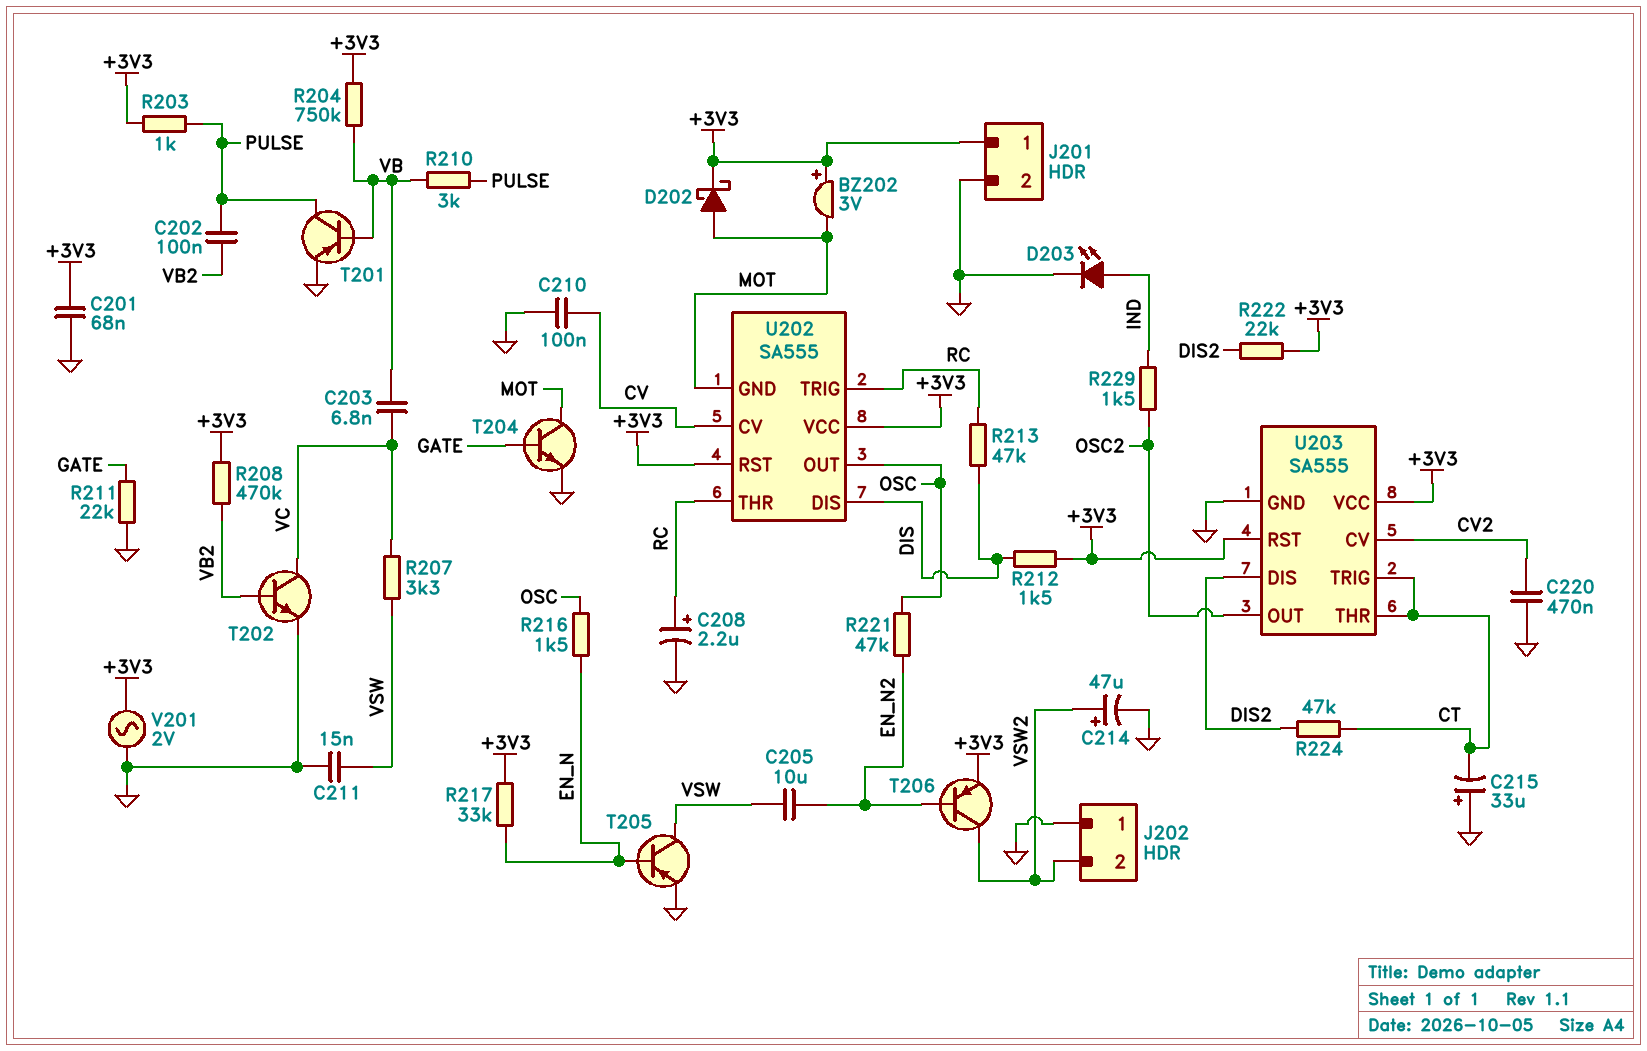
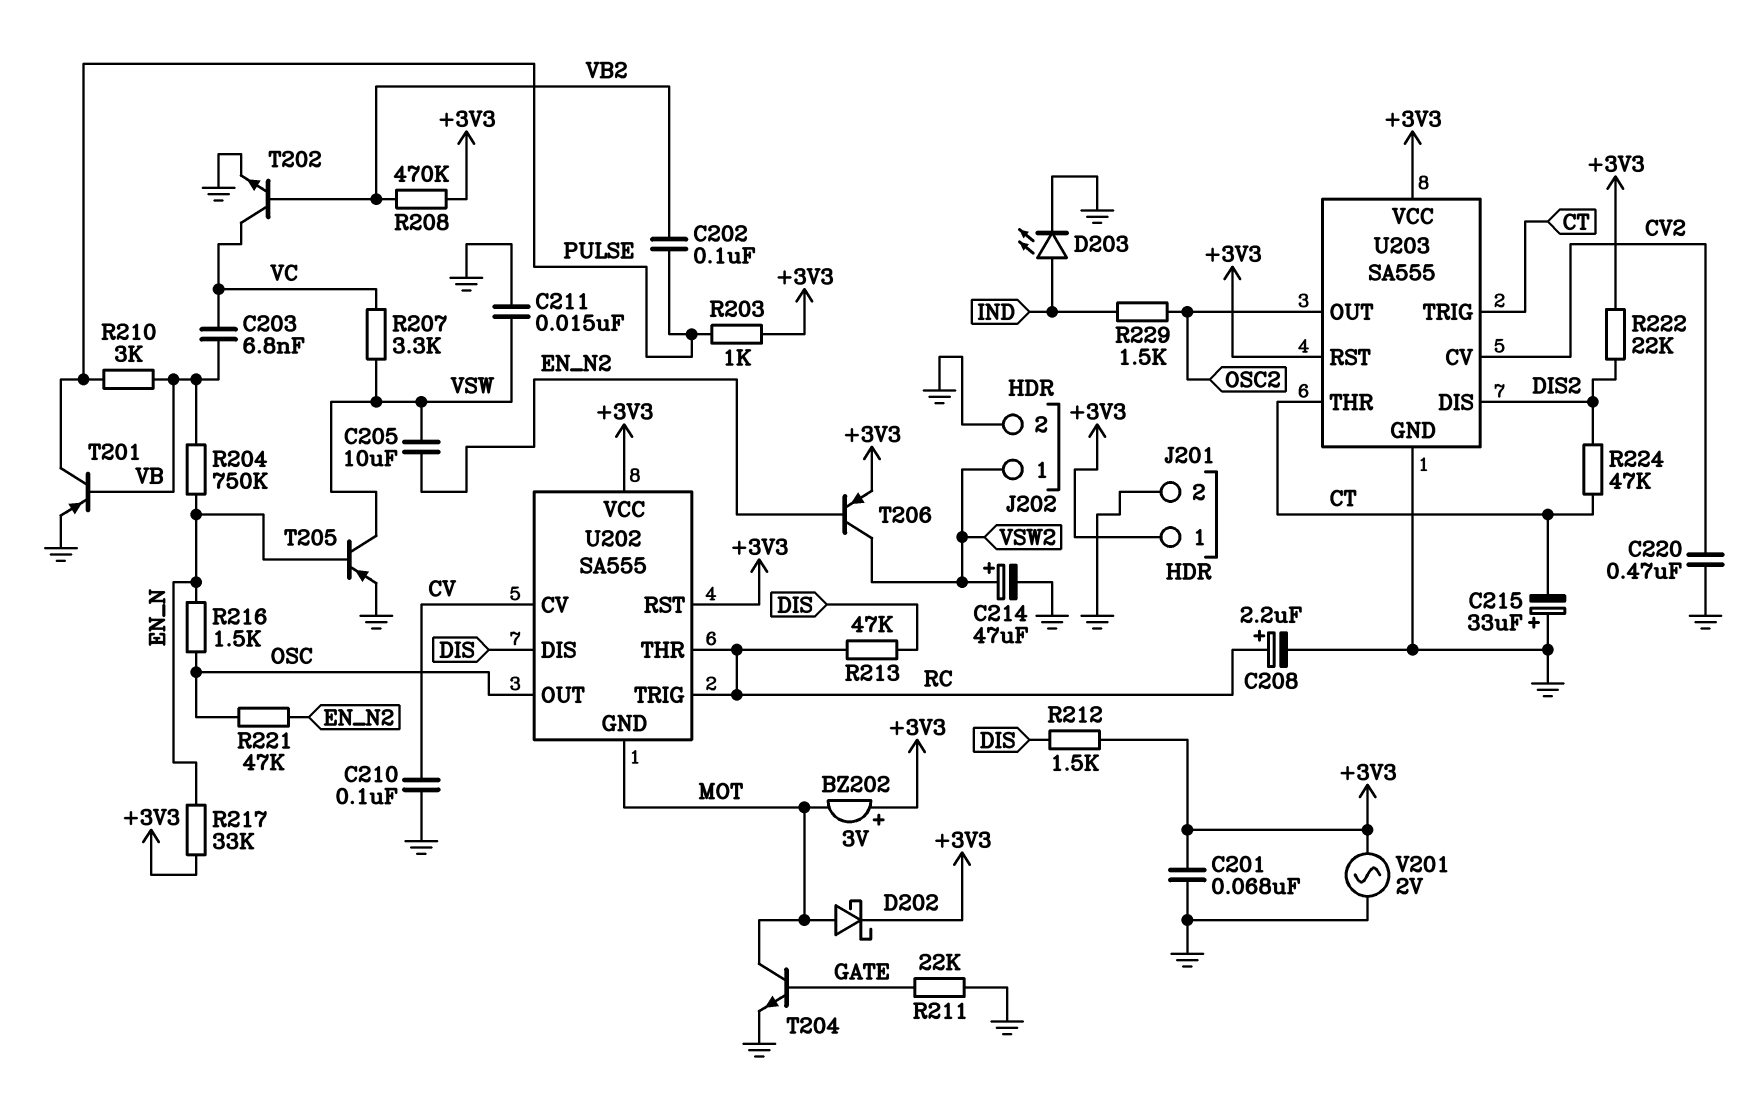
J202 pin 1: GND -> VSW2
J202 pin 2: VSW2 -> GND
R204: 750k (+3V3, VB) -> 750k (EN_N, VB)

